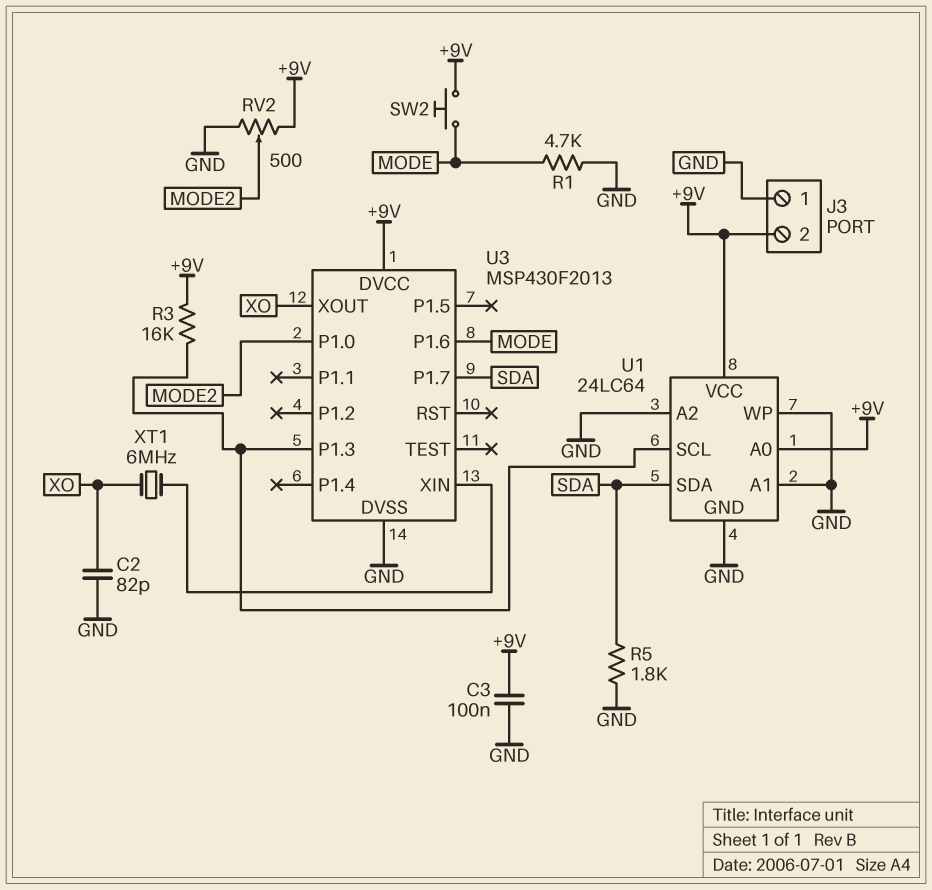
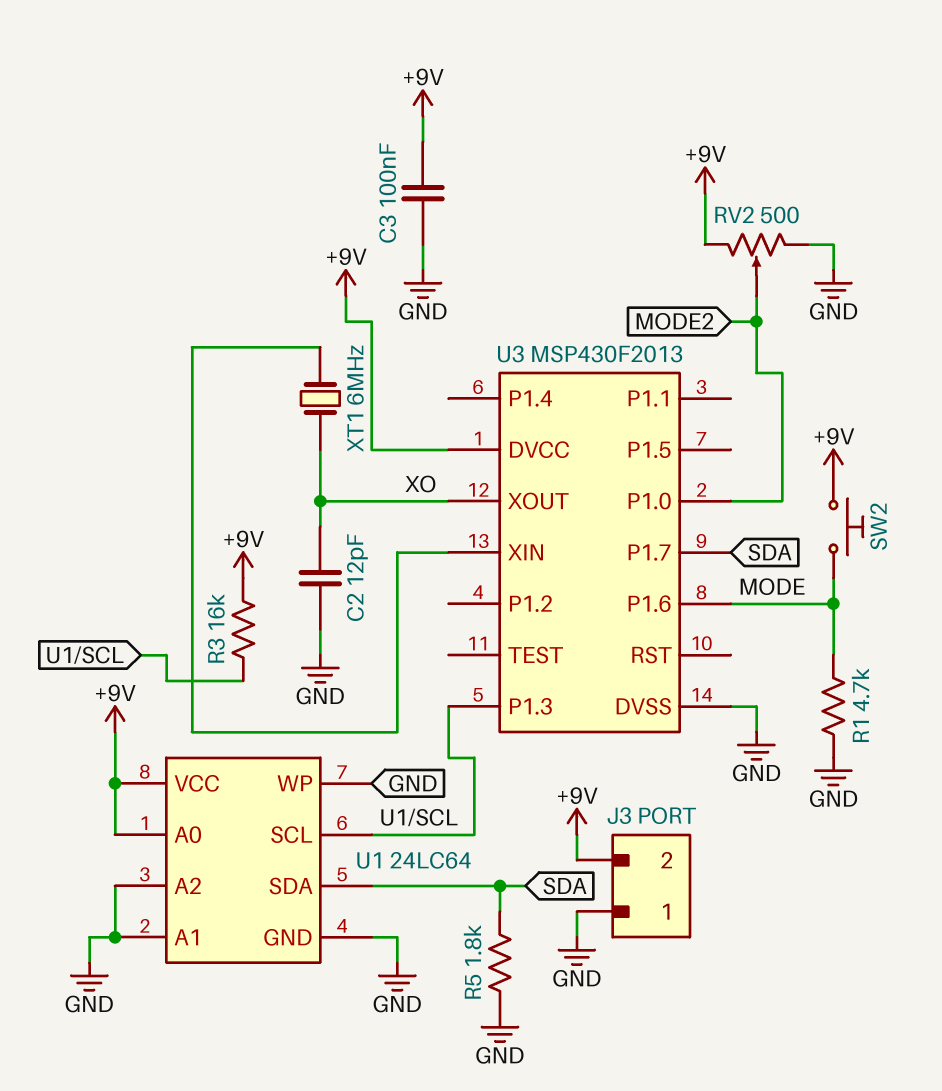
C2: 82pF (GND, XO) -> 12pF (GND, XO)

